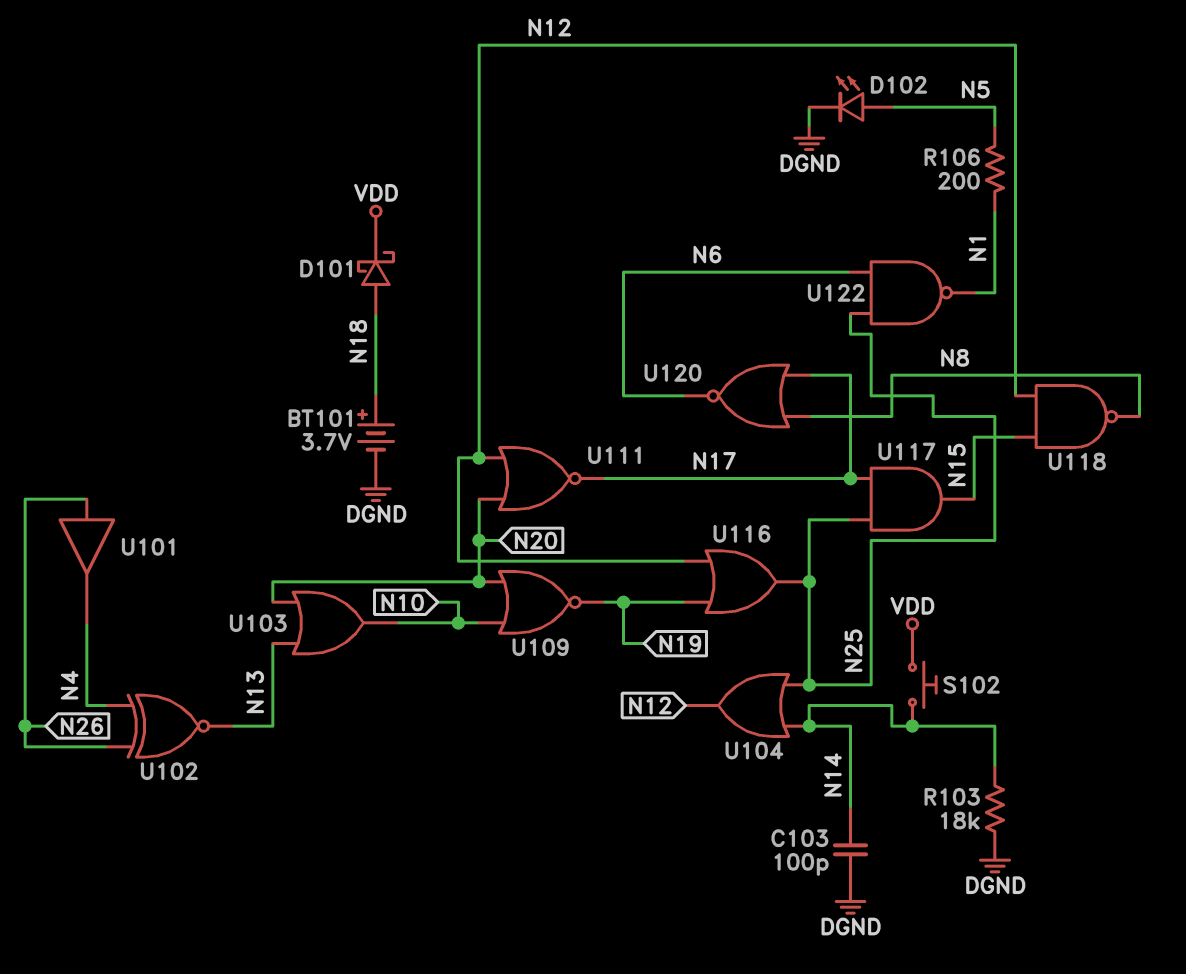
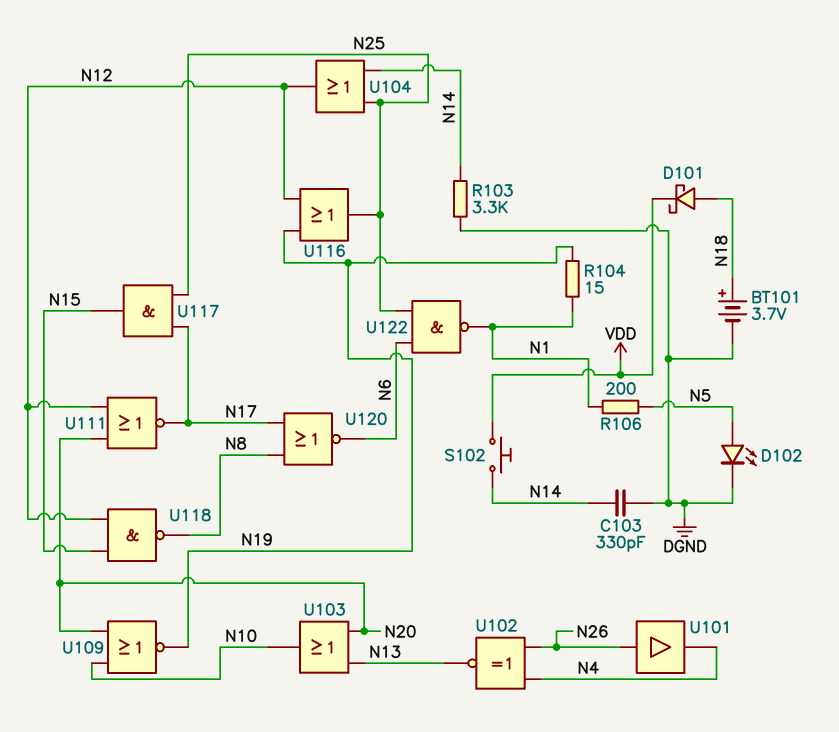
C103: 100pF (DGND, N14) -> 330pF (DGND, N14)
R103: 18k (DGND, N14) -> 3.3k (DGND, N14)
R104: none -> 15 (N1, N19)

